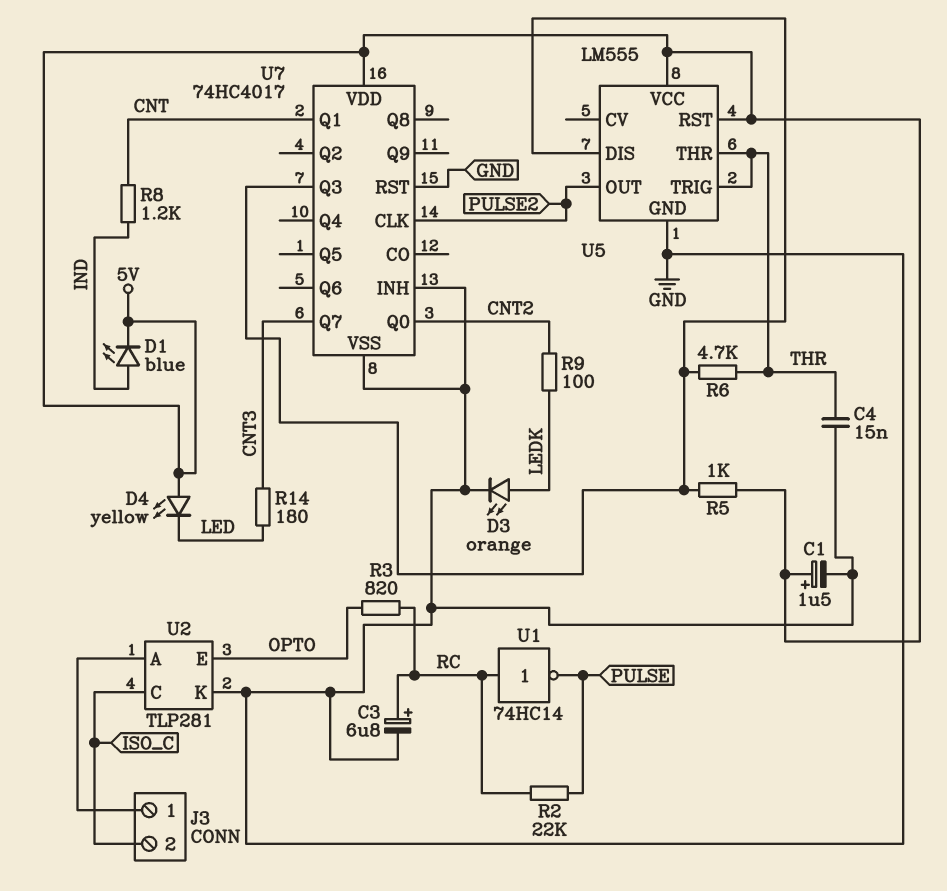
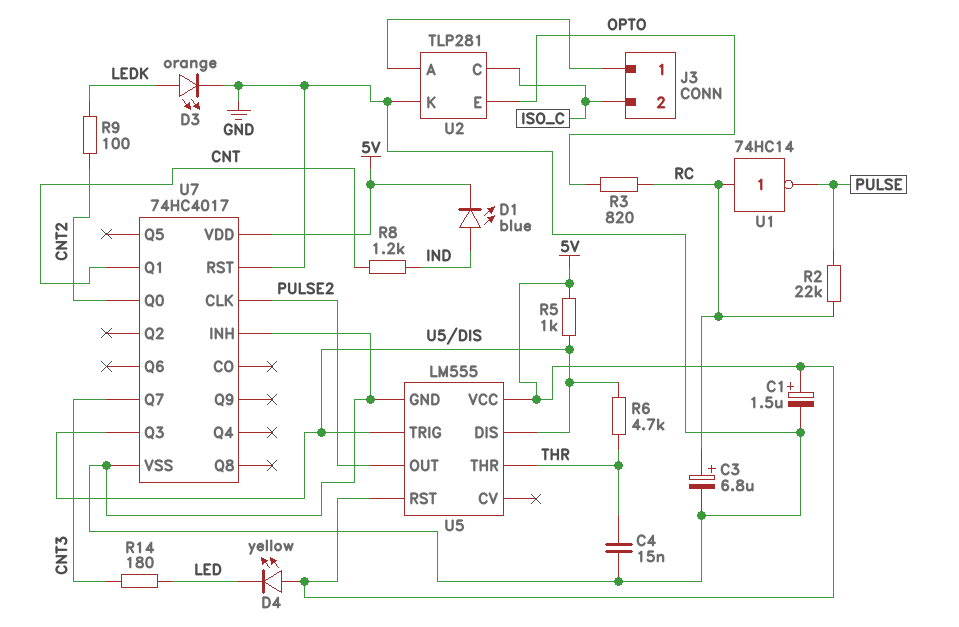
U5 pin TRIG: THR -> U5/DIS

